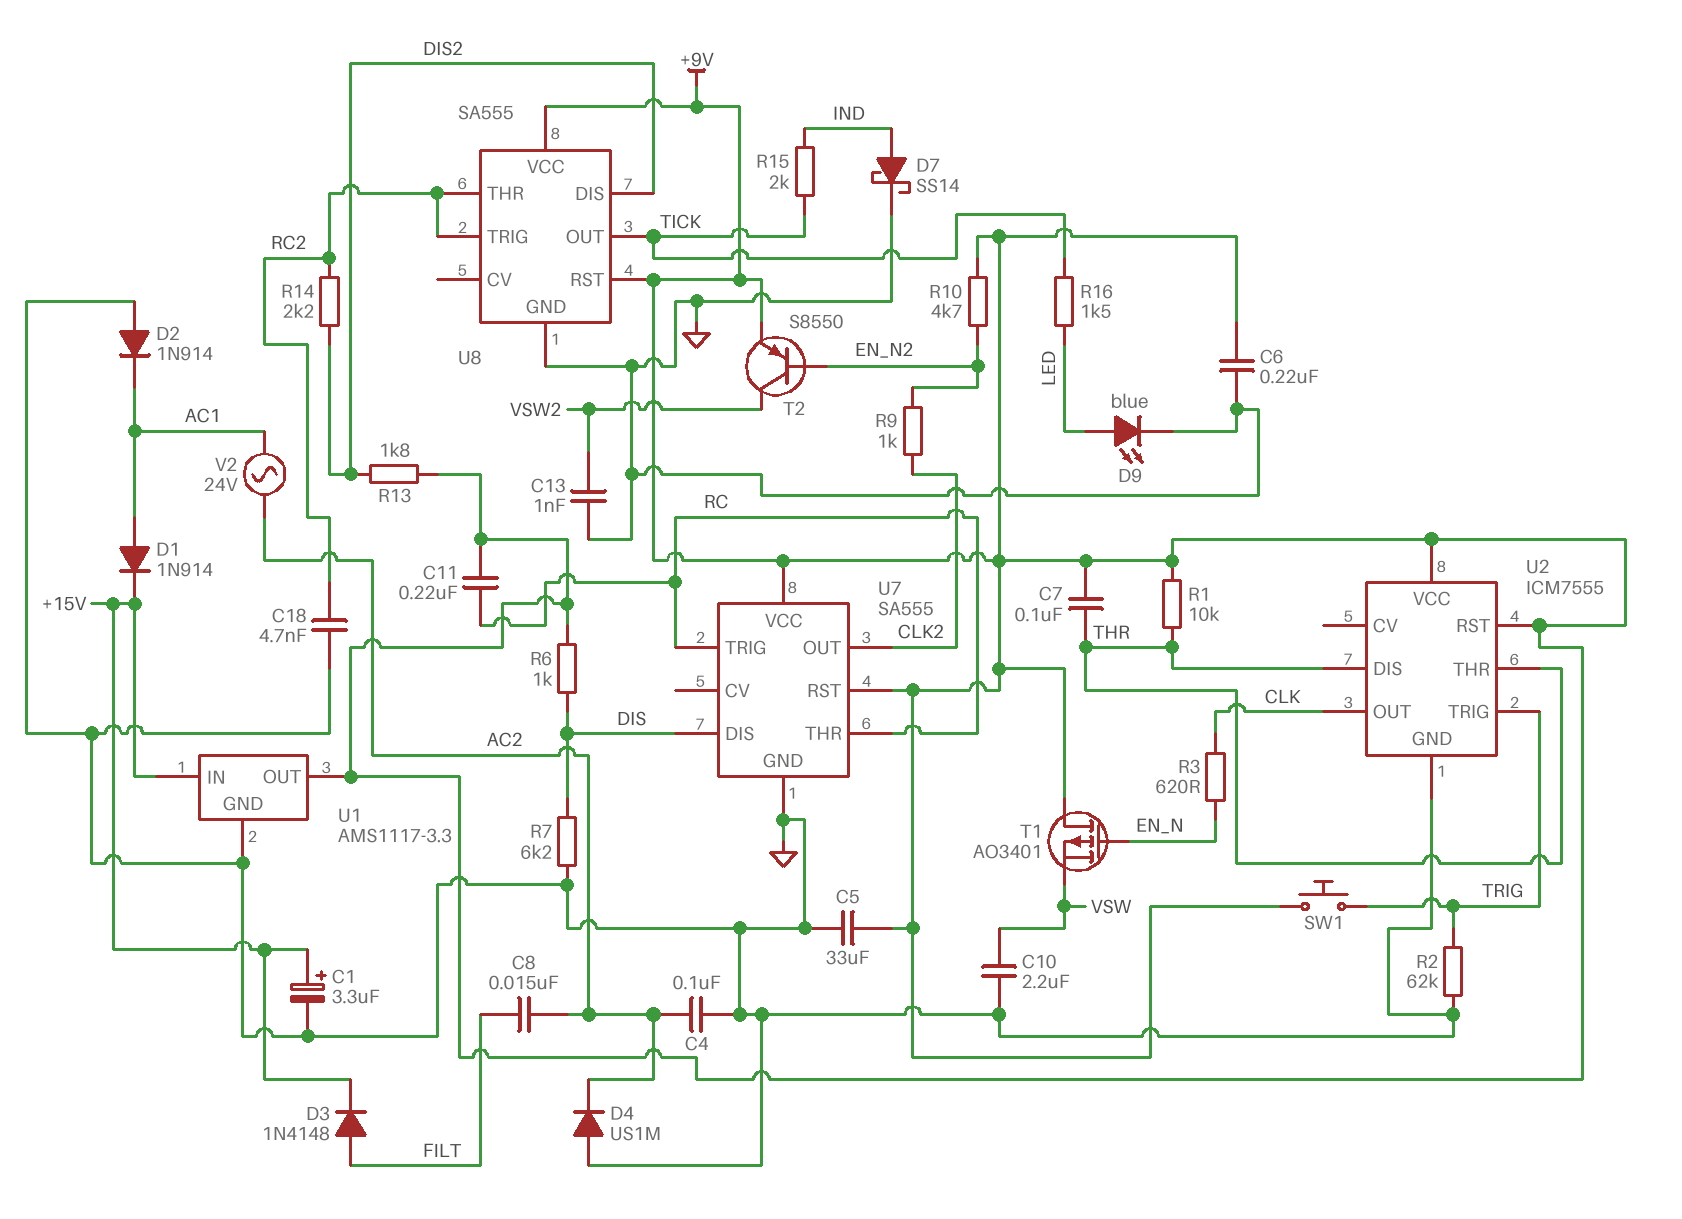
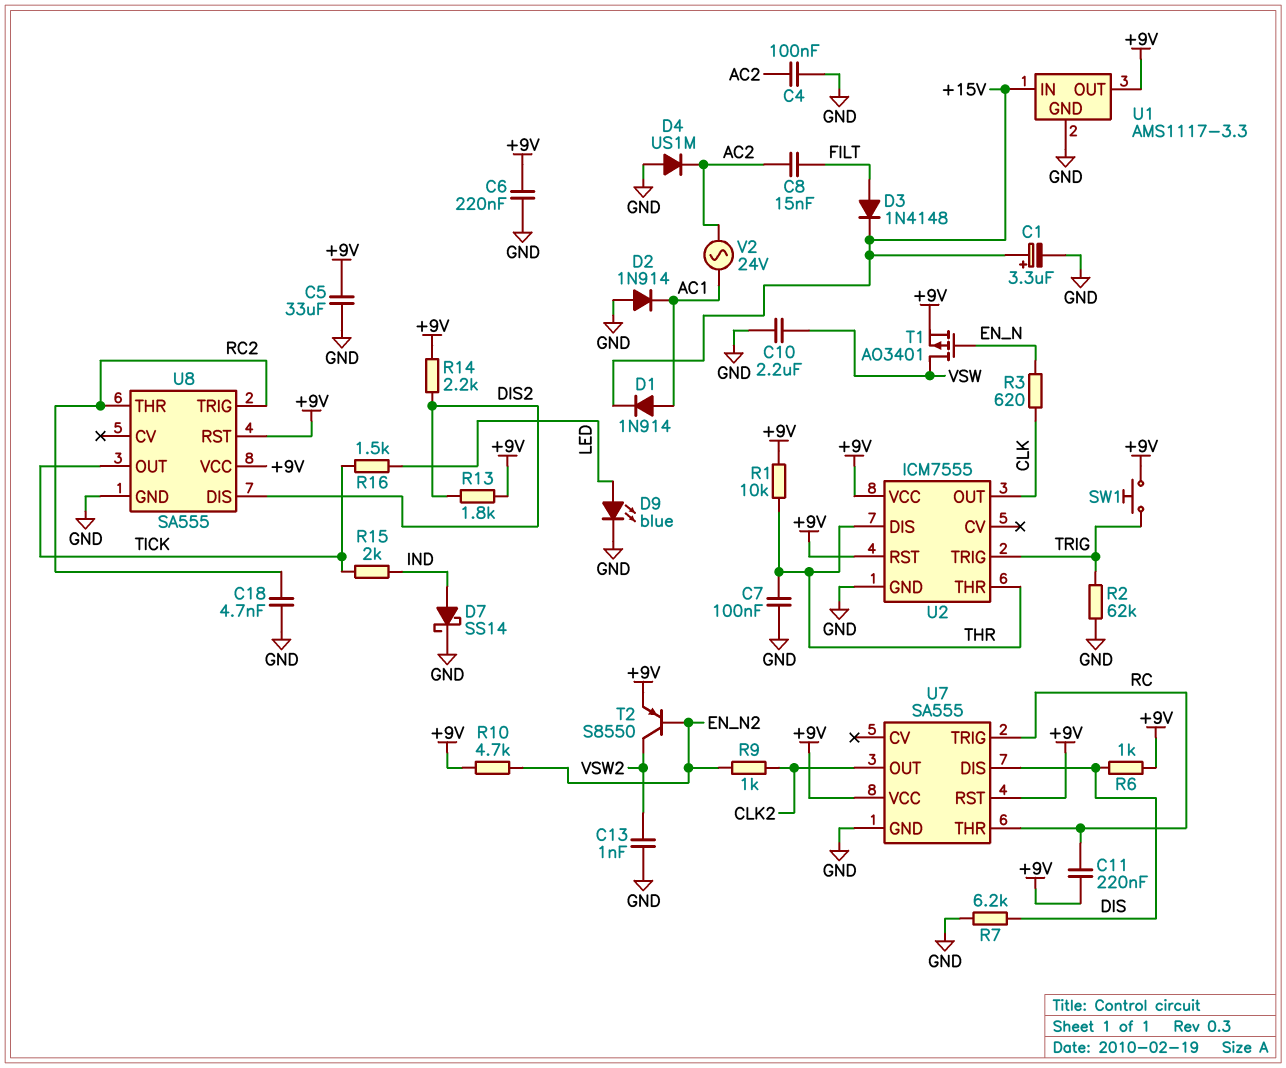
C7: 100nF (+9V, THR) -> 100nF (GND, THR)
R14: 2.2k (DIS2, RC2) -> 2.2k (+9V, DIS2)
T1: PMOS AO3401 (G EN_N, D +9V, S VSW) -> PMOS AO3401 (G EN_N, D VSW, S +9V)

